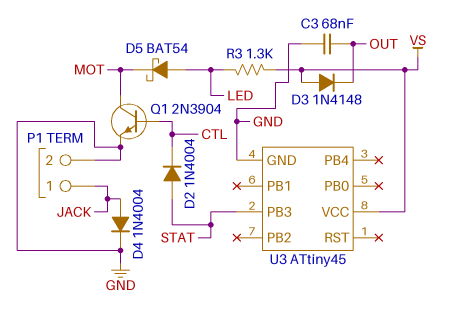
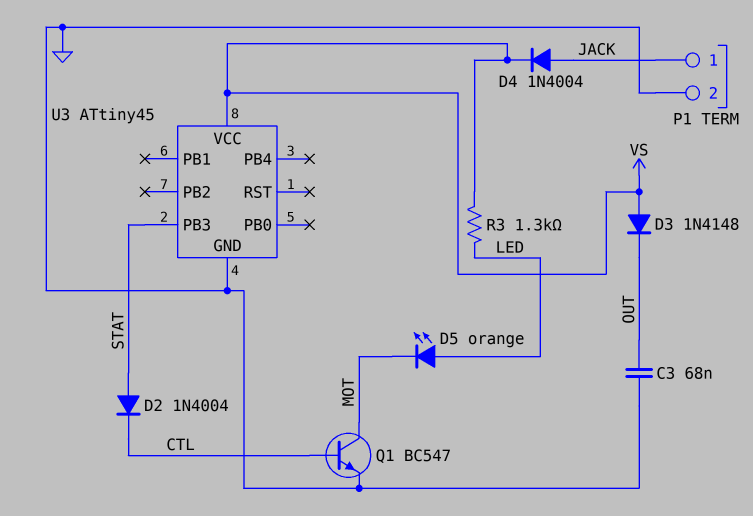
D4: diode 1N4004 (A JACK, K GND) -> diode 1N4004 (A JACK, K VS)
D5: schottky BAT54 (A LED, K MOT) -> LED orange (A LED, K MOT)
Q1: NPN 2N3904 (B CTL, C MOT, E GND) -> NPN BC547 (B CTL, C MOT, E GND)

